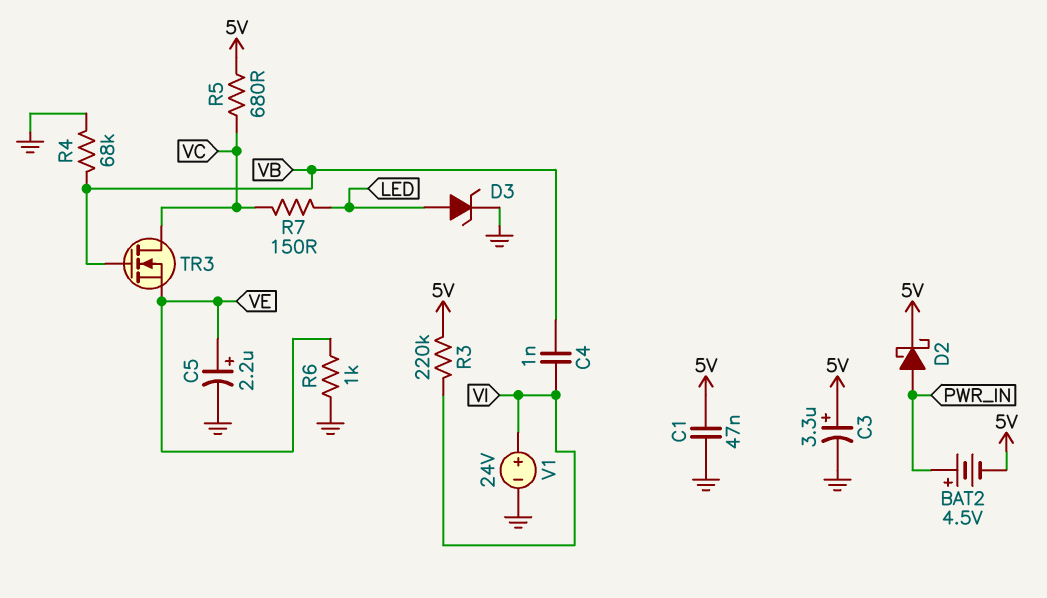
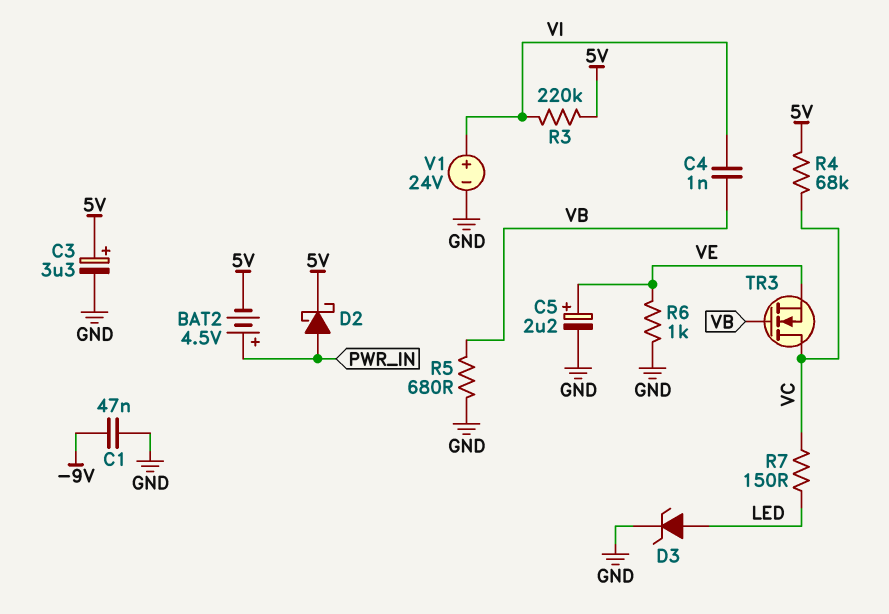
C1: 47nF (5V, GND) -> 47nF (-9V, GND)
R4: 68k (GND, VB) -> 68k (5V, VC)
R5: 680 (5V, VC) -> 680 (GND, VB)

